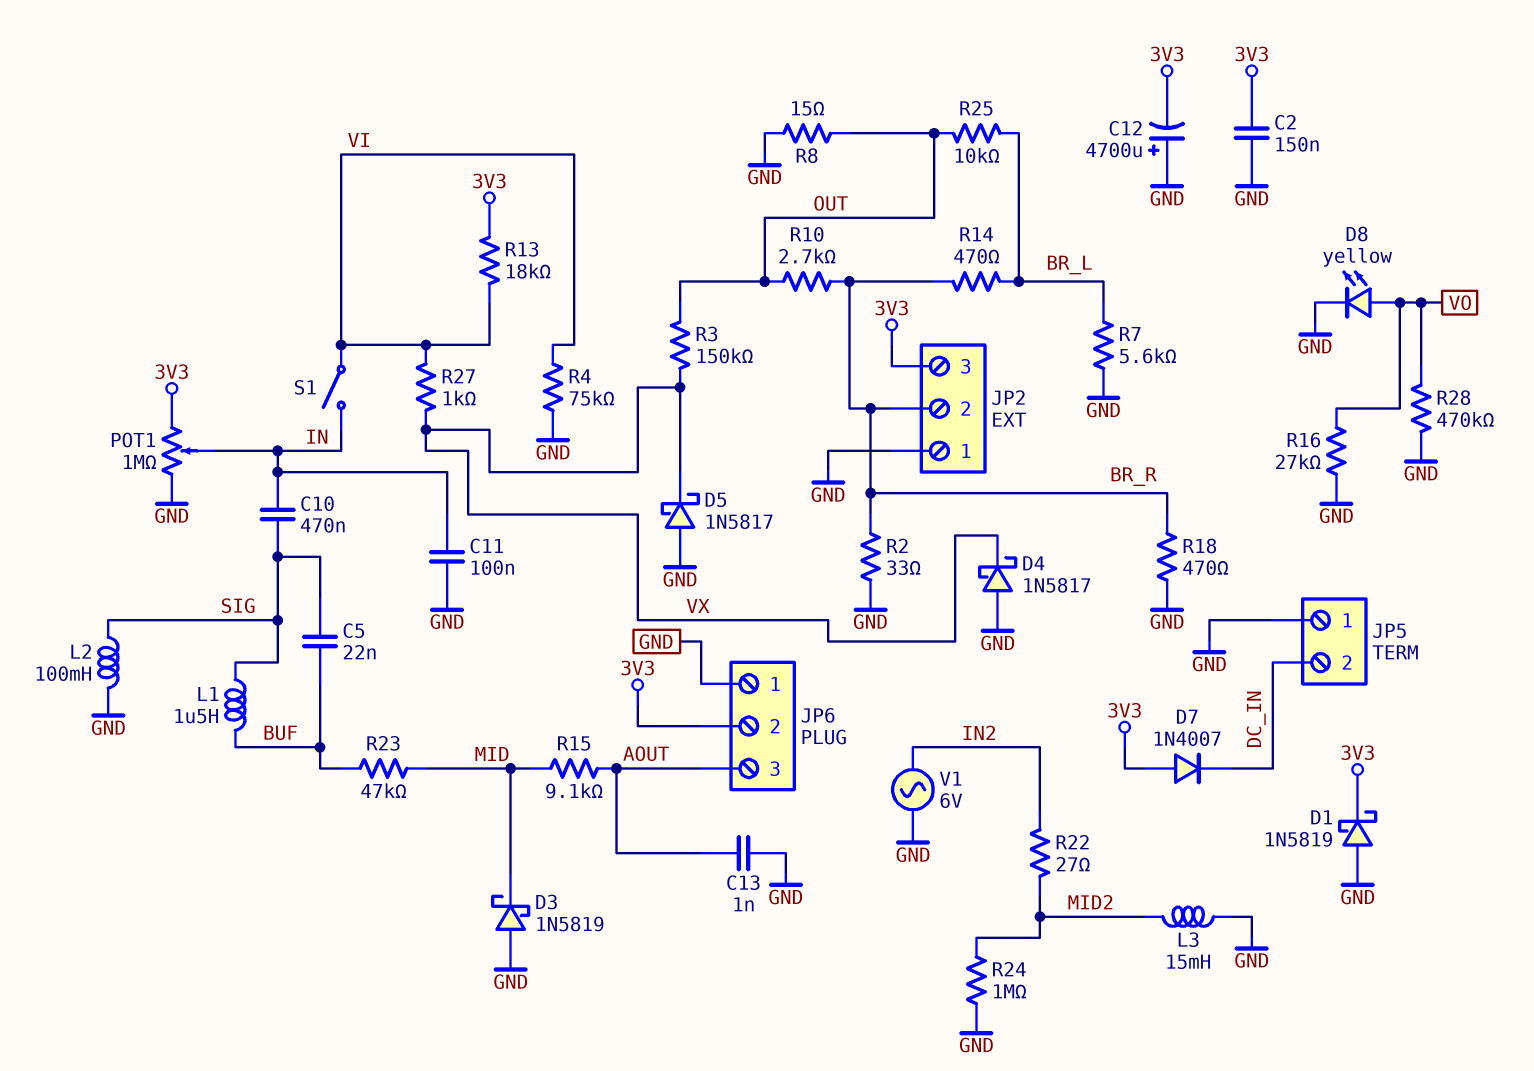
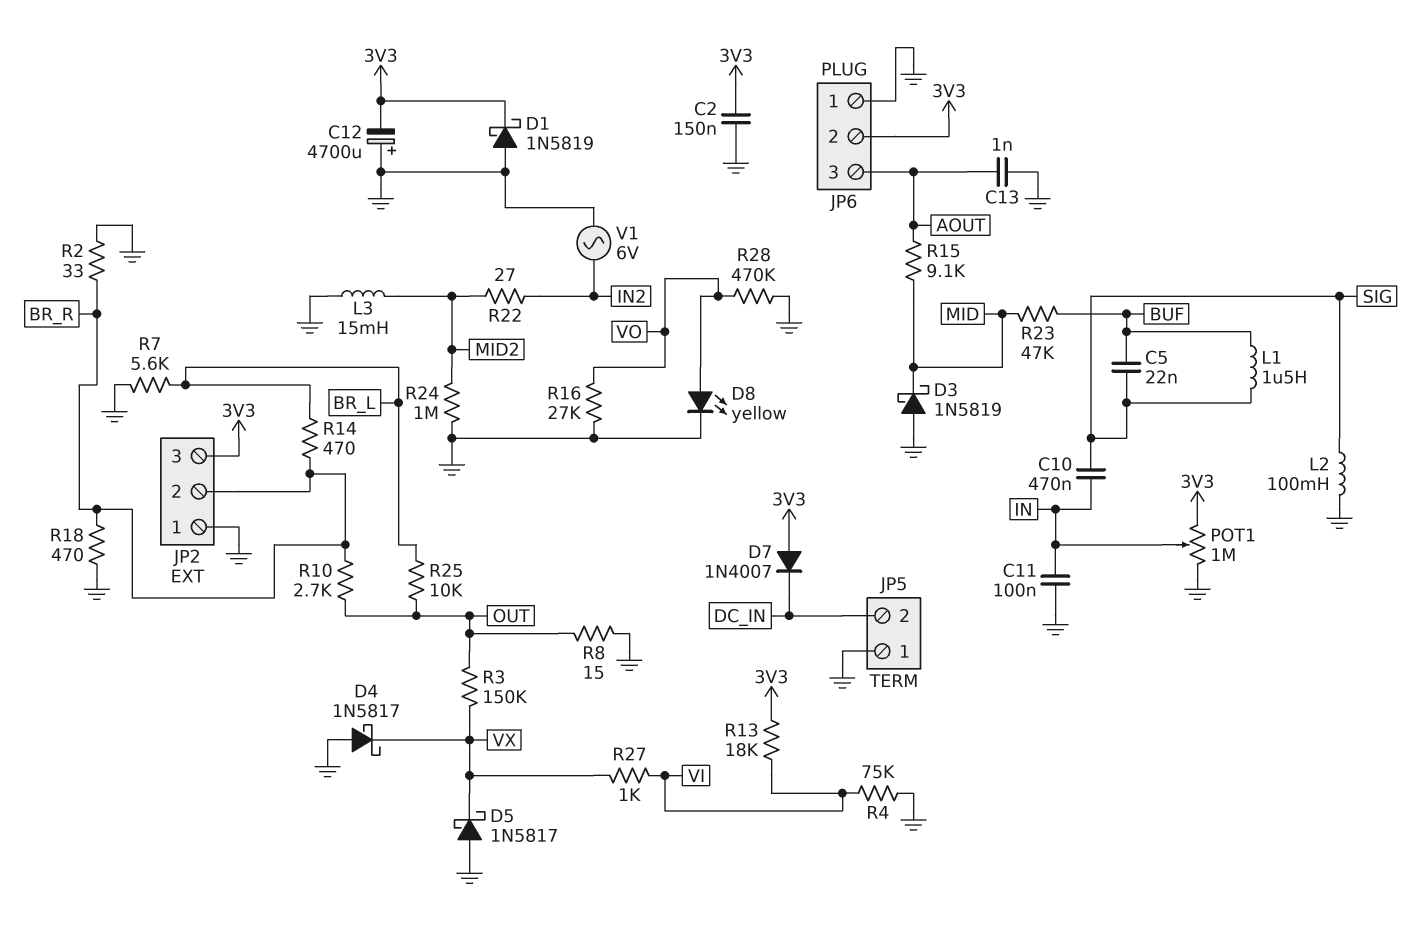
S1: switch (IN, VI) -> none

